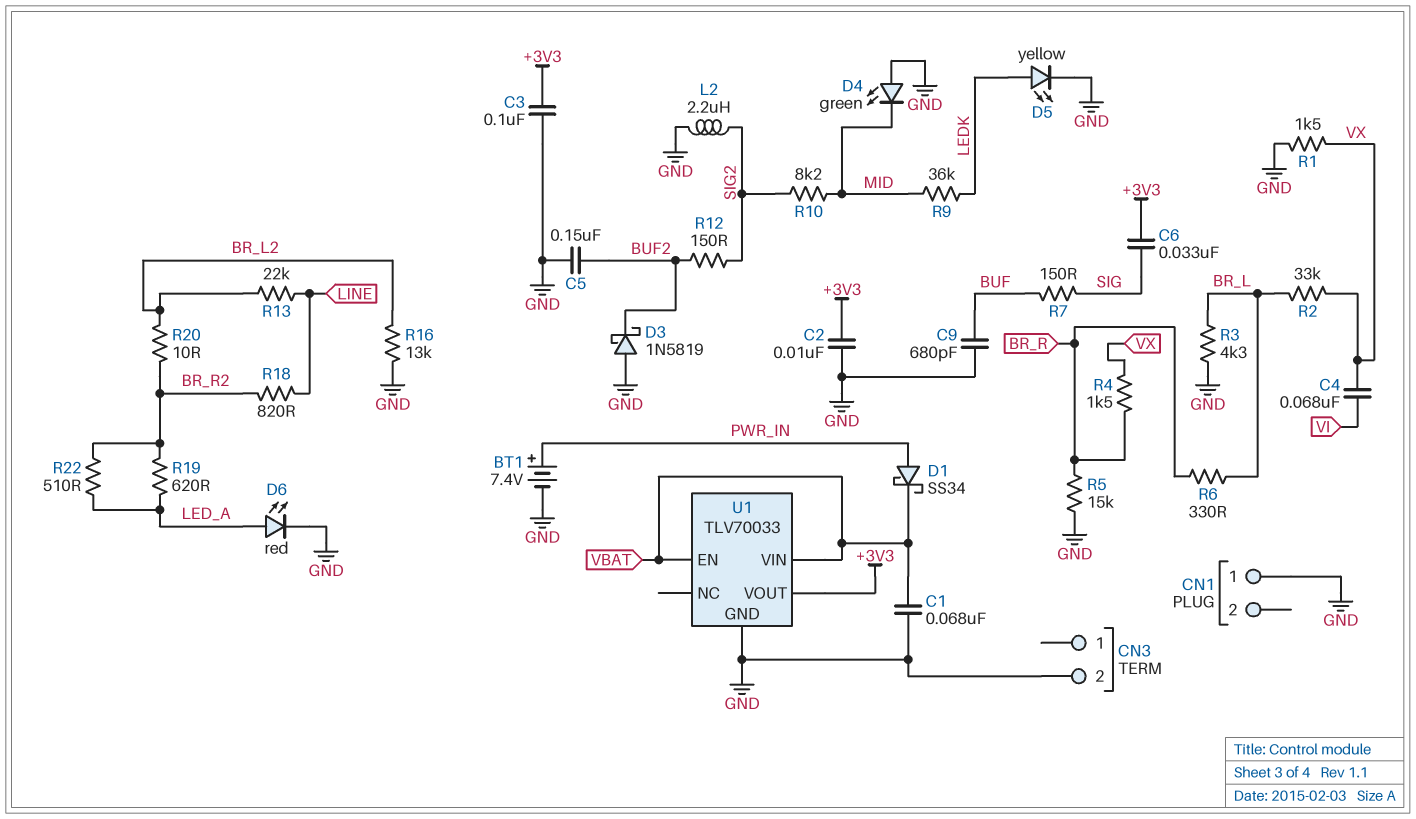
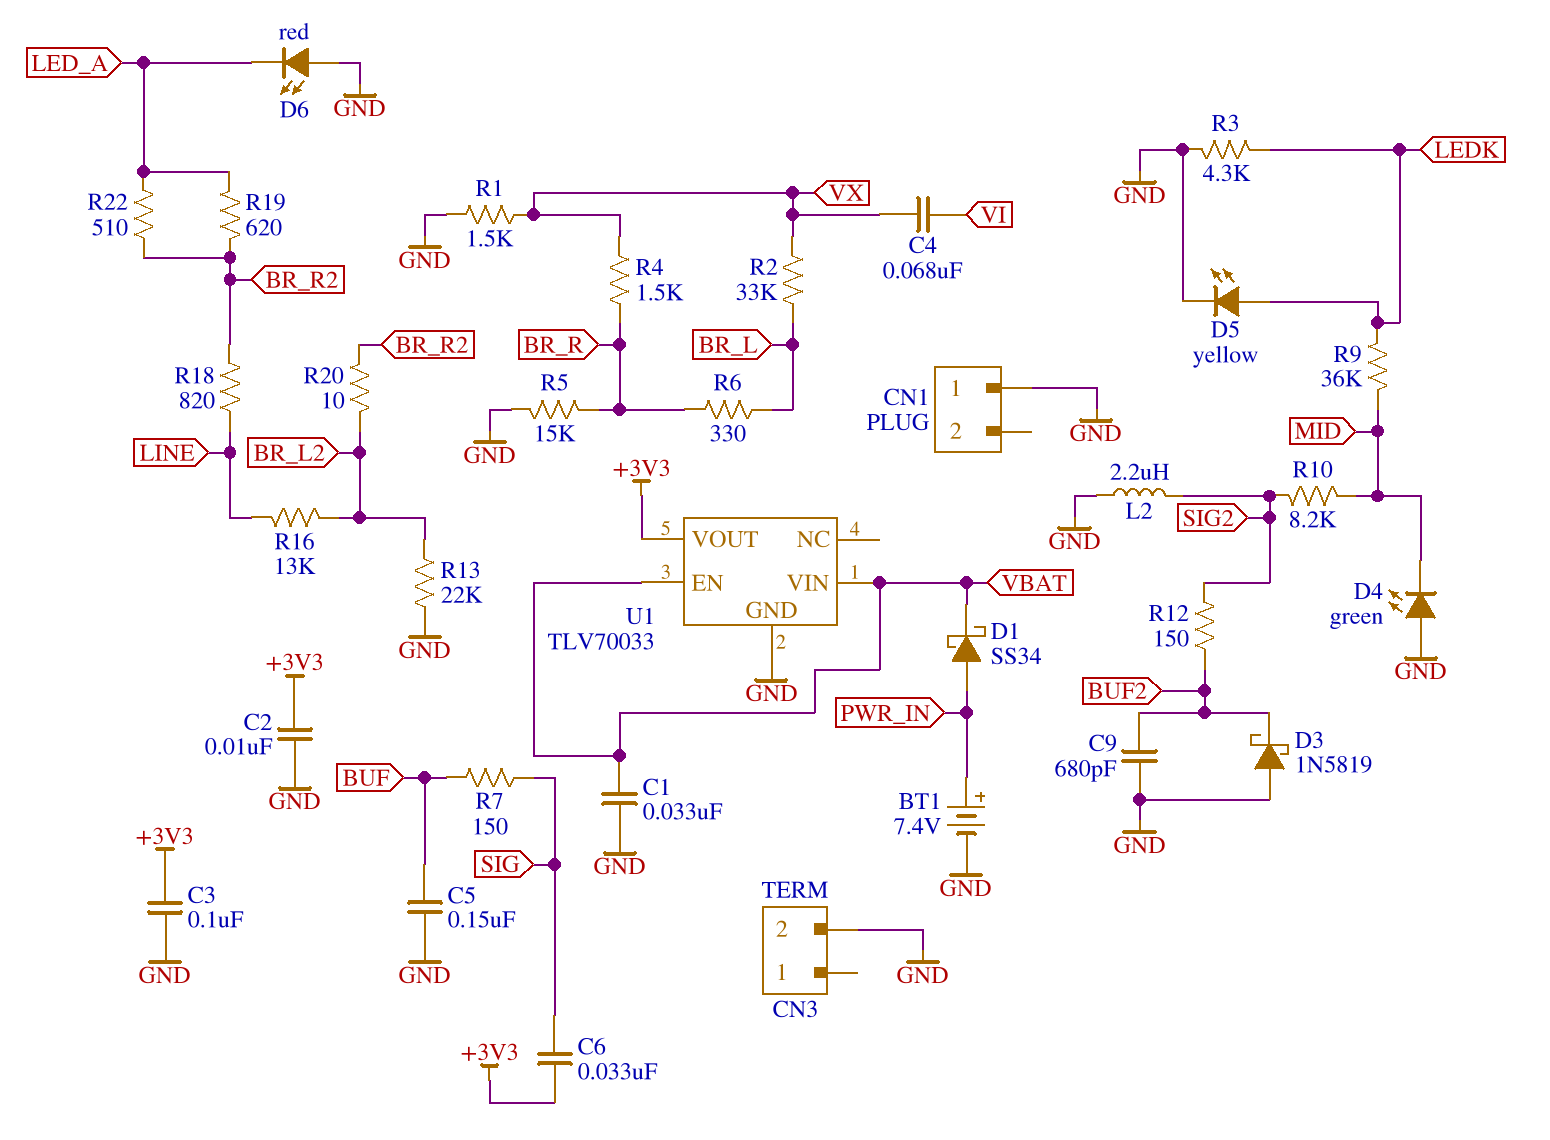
C1: 68nF (GND, VBAT) -> 33nF (GND, VBAT)
C5: 150nF (BUF2, GND) -> 150nF (BUF, GND)
C9: 680pF (BUF, GND) -> 680pF (BUF2, GND)
D6: LED red (A LED_A, K GND) -> LED red (A GND, K LED_A)
R3: 4.3k (BR_L, GND) -> 4.3k (GND, LEDK)
R13: 22k (BR_L2, LINE) -> 22k (BR_L2, GND)
R16: 13k (BR_L2, GND) -> 13k (BR_L2, LINE)

